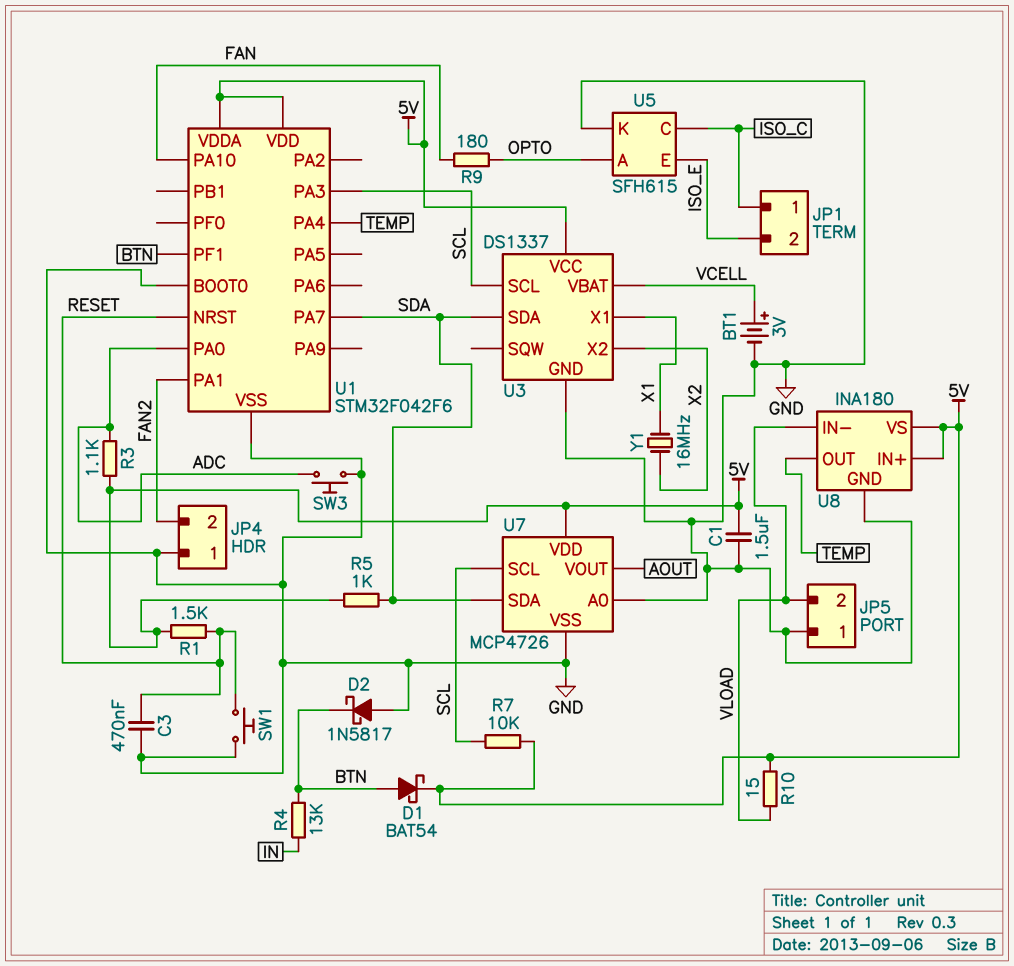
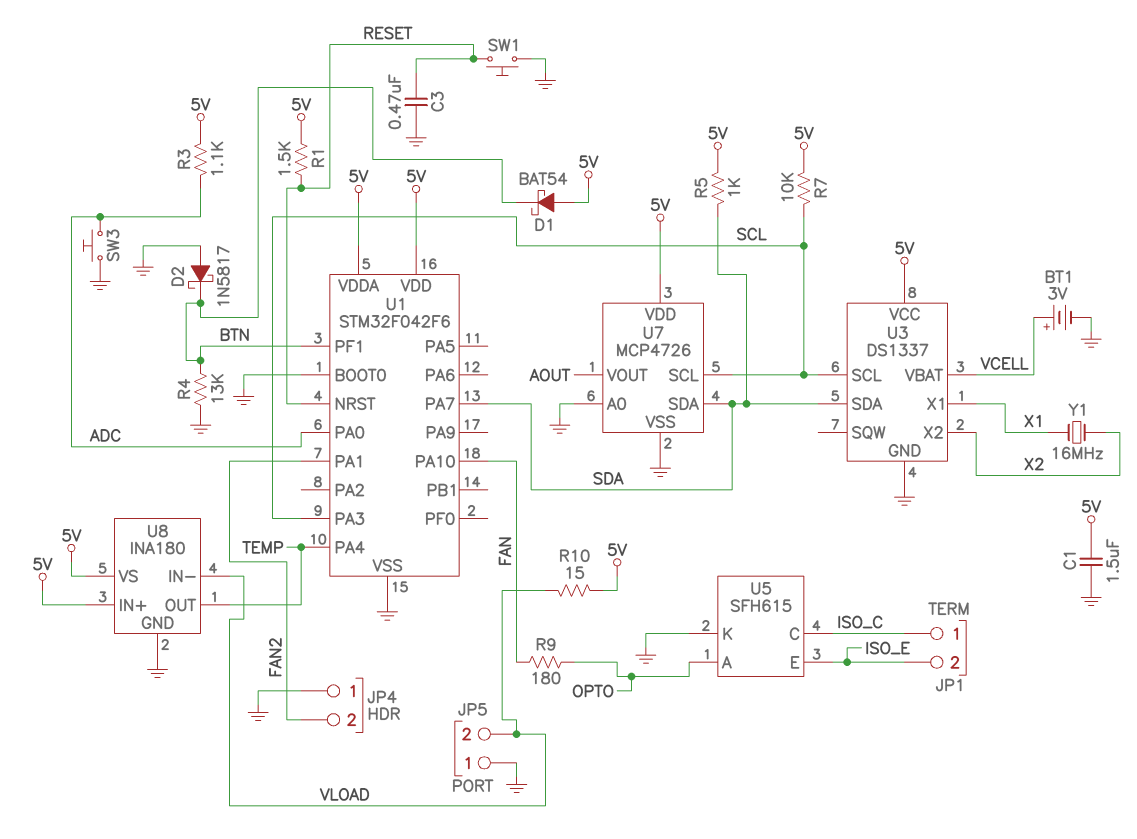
D1: schottky BAT54 (A BTN, K 5V) -> schottky BAT54 (A 5V, K BTN)
R4: 13k (BTN, IN) -> 13k (BTN, GND)

